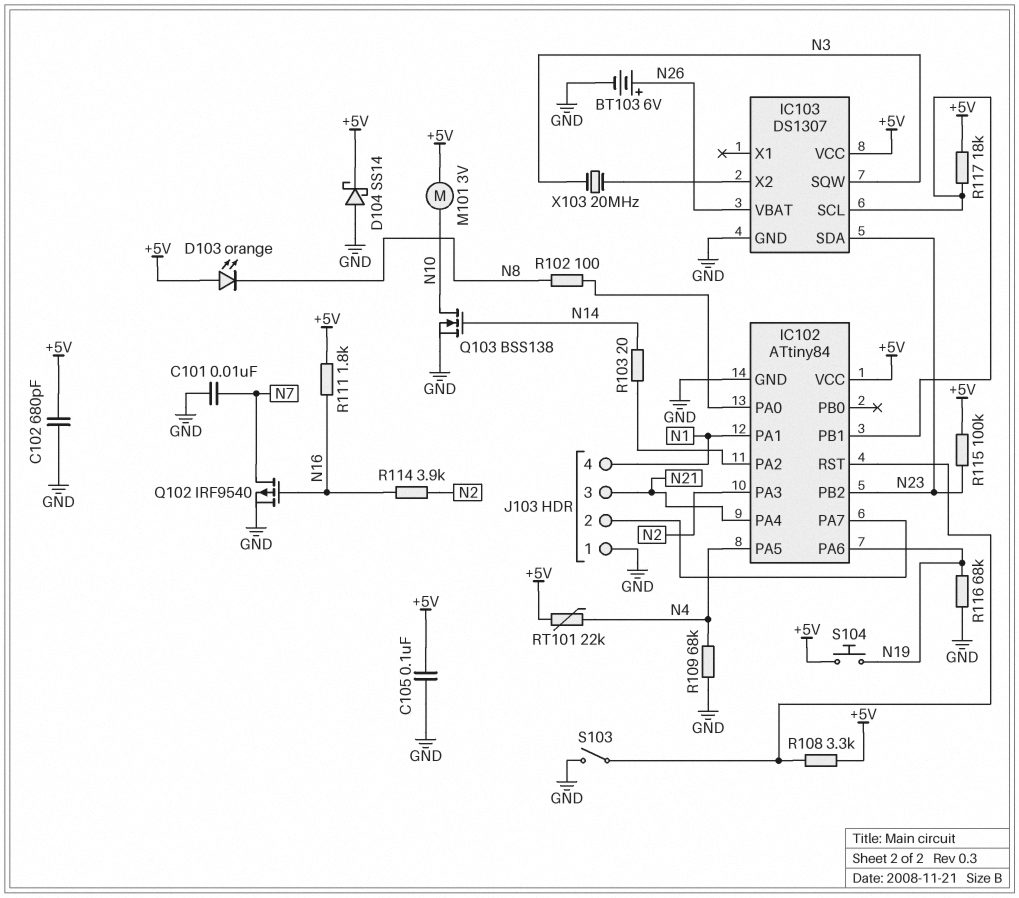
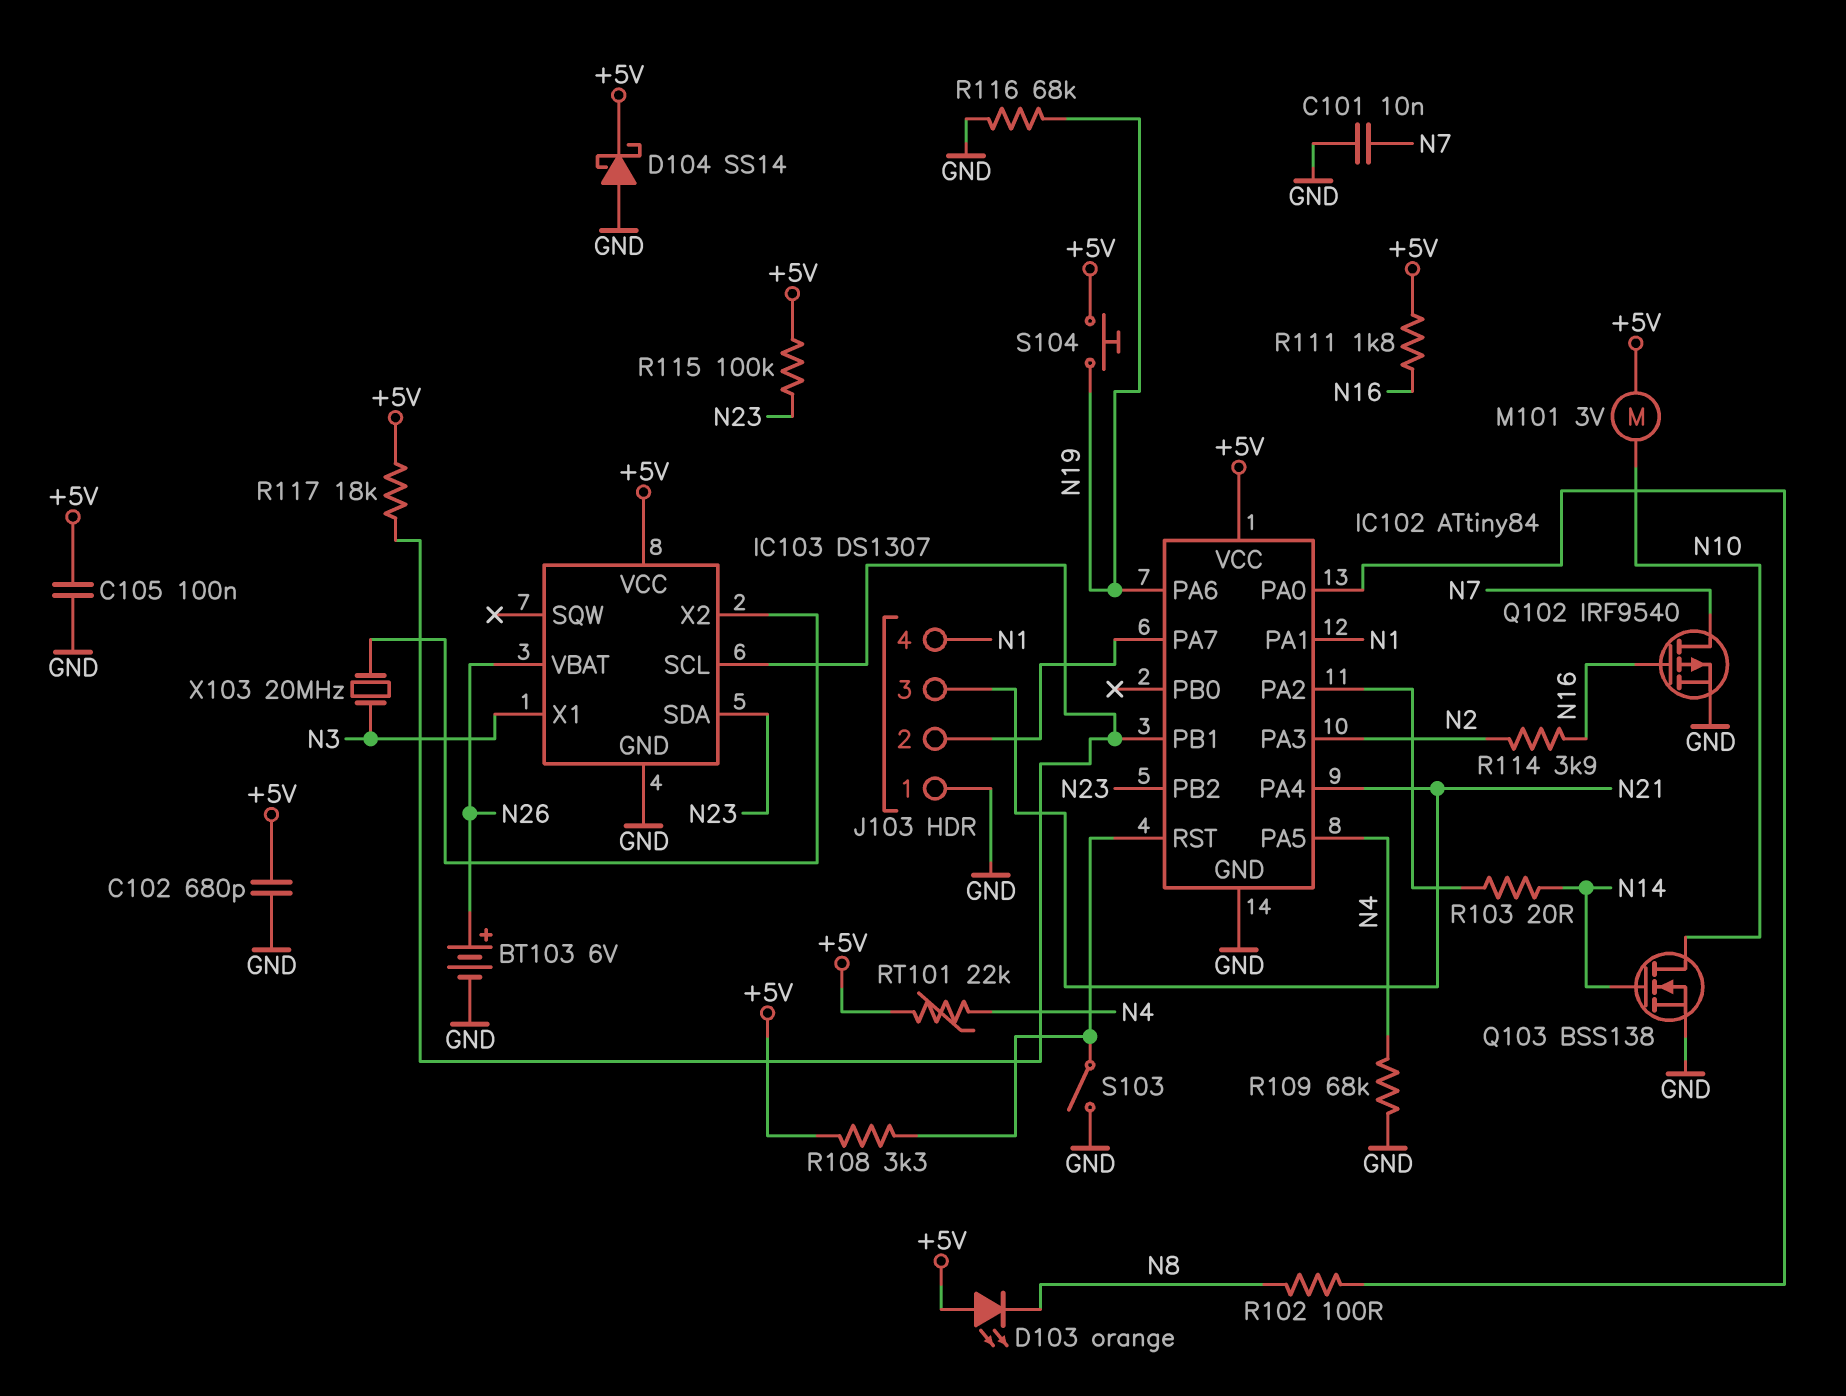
IC103 pin SQW: N3 -> none
IC103 pin X1: none -> N3

